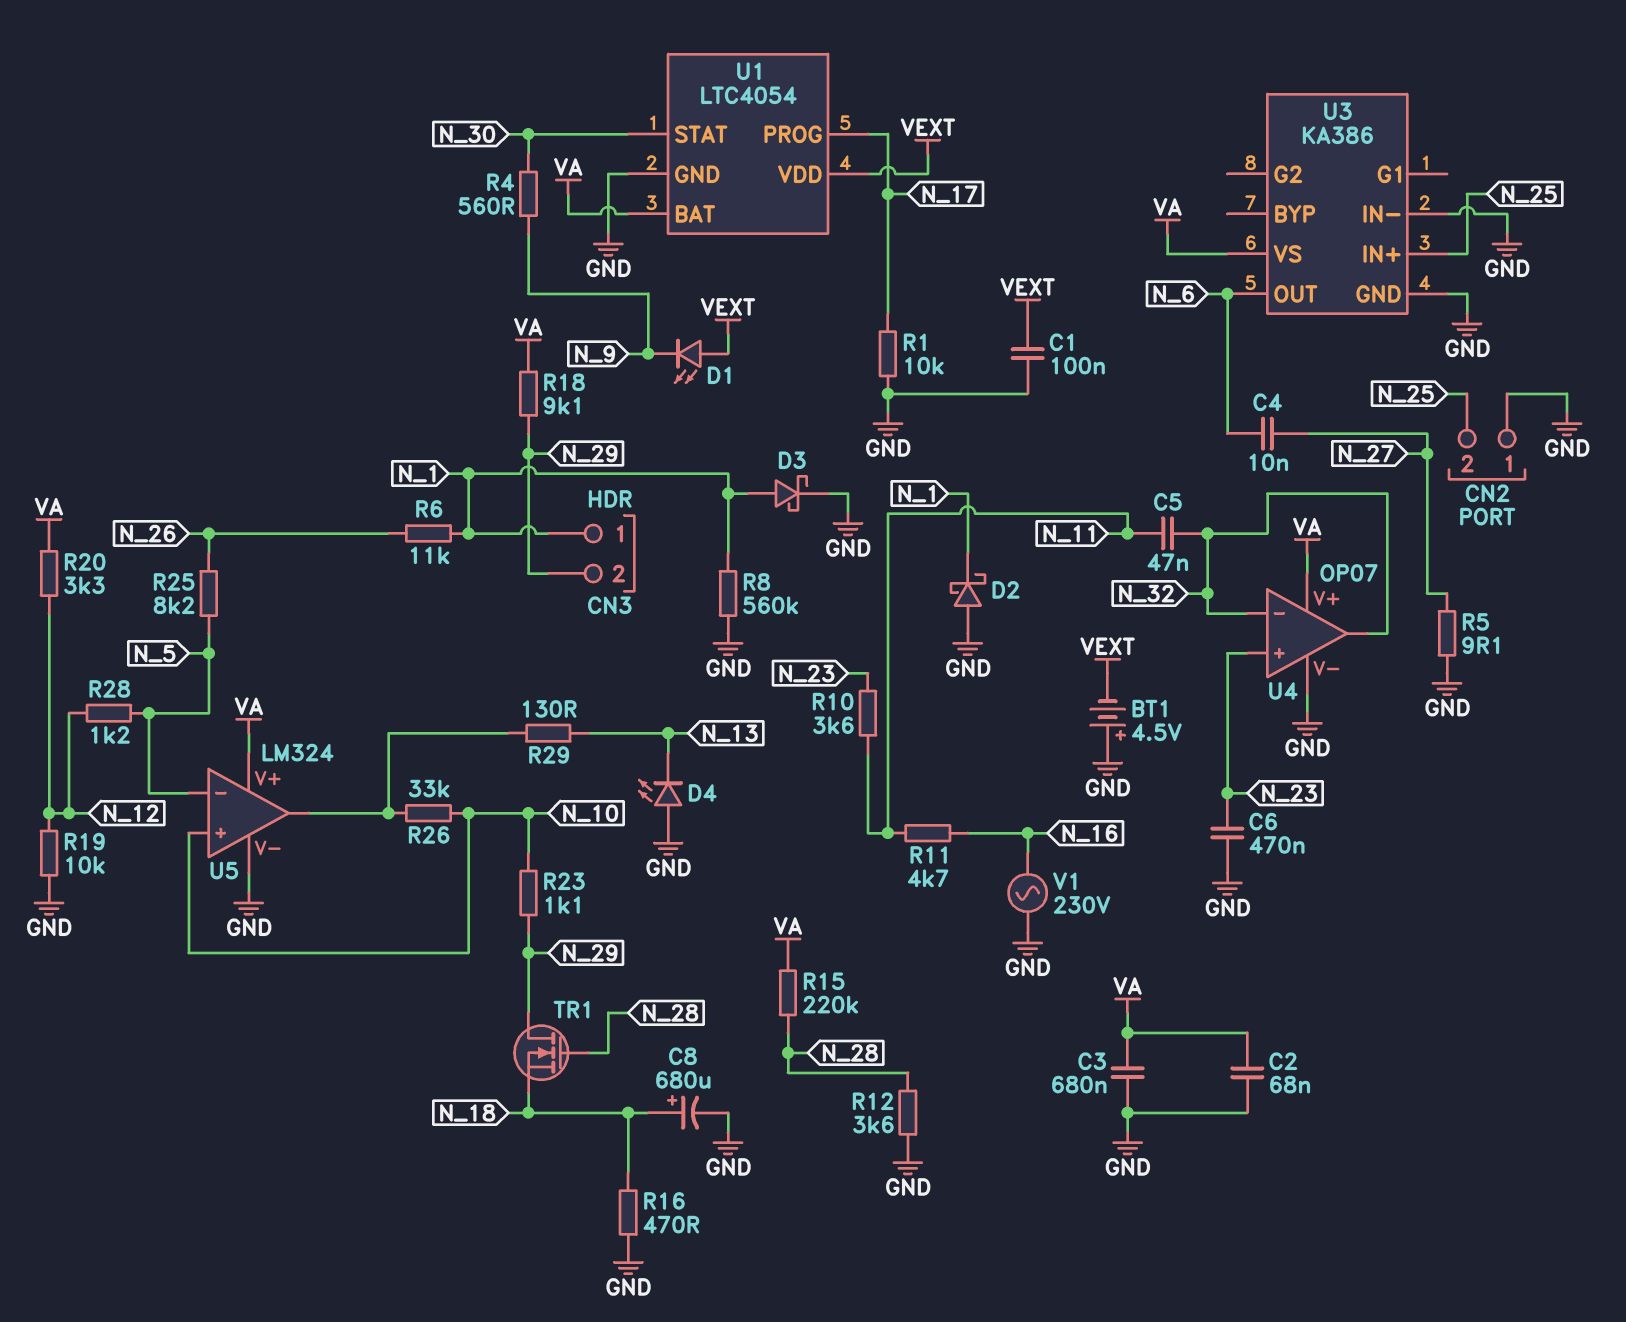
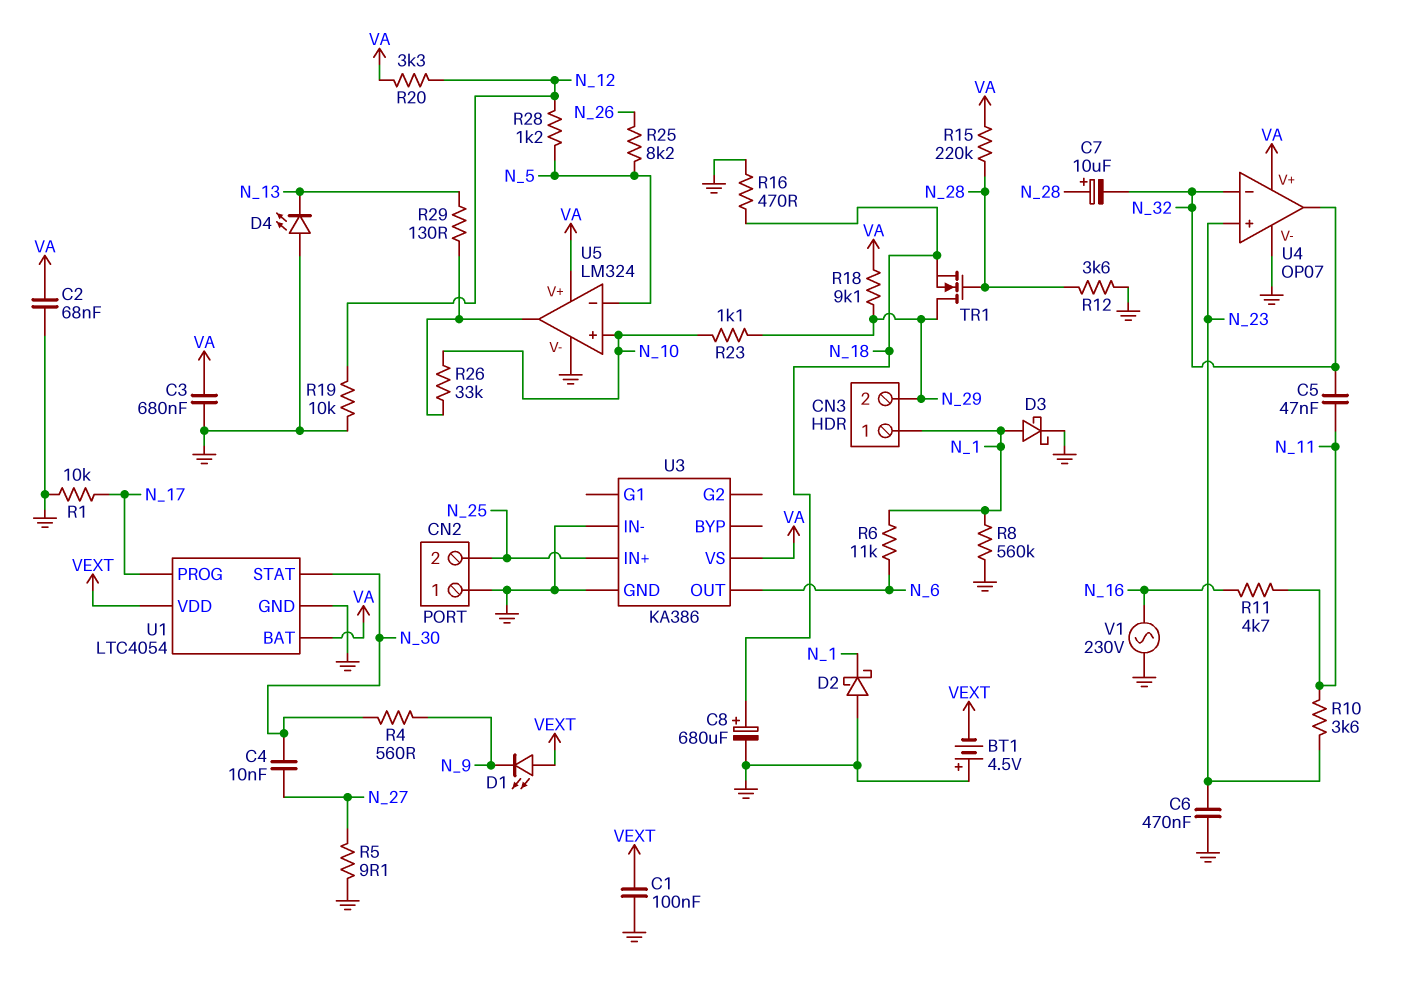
C4: 10nF (N_6, N_27) -> 10nF (N_27, N_30)
C7: none -> 10uF (plus N_28, minus N_32)
R6: 11k (N_1, N_26) -> 11k (N_1, N_6)

